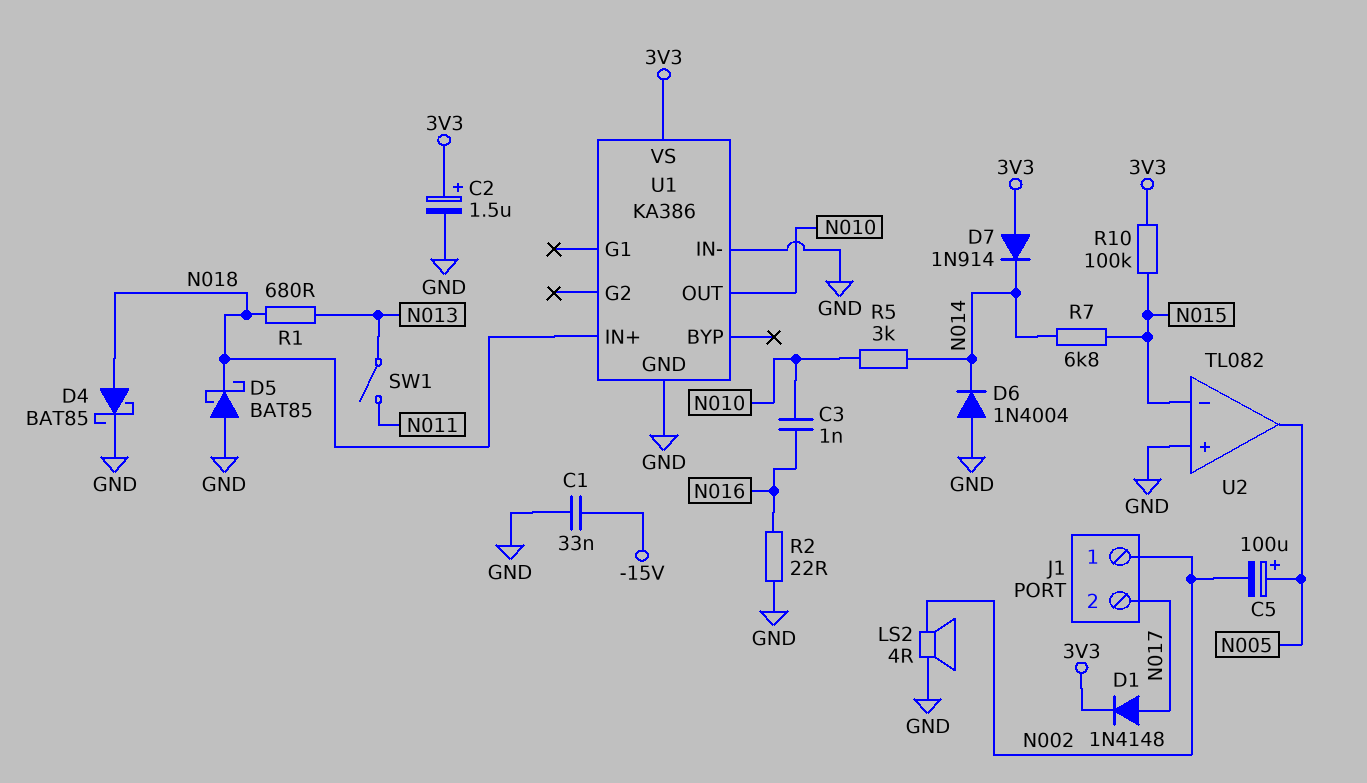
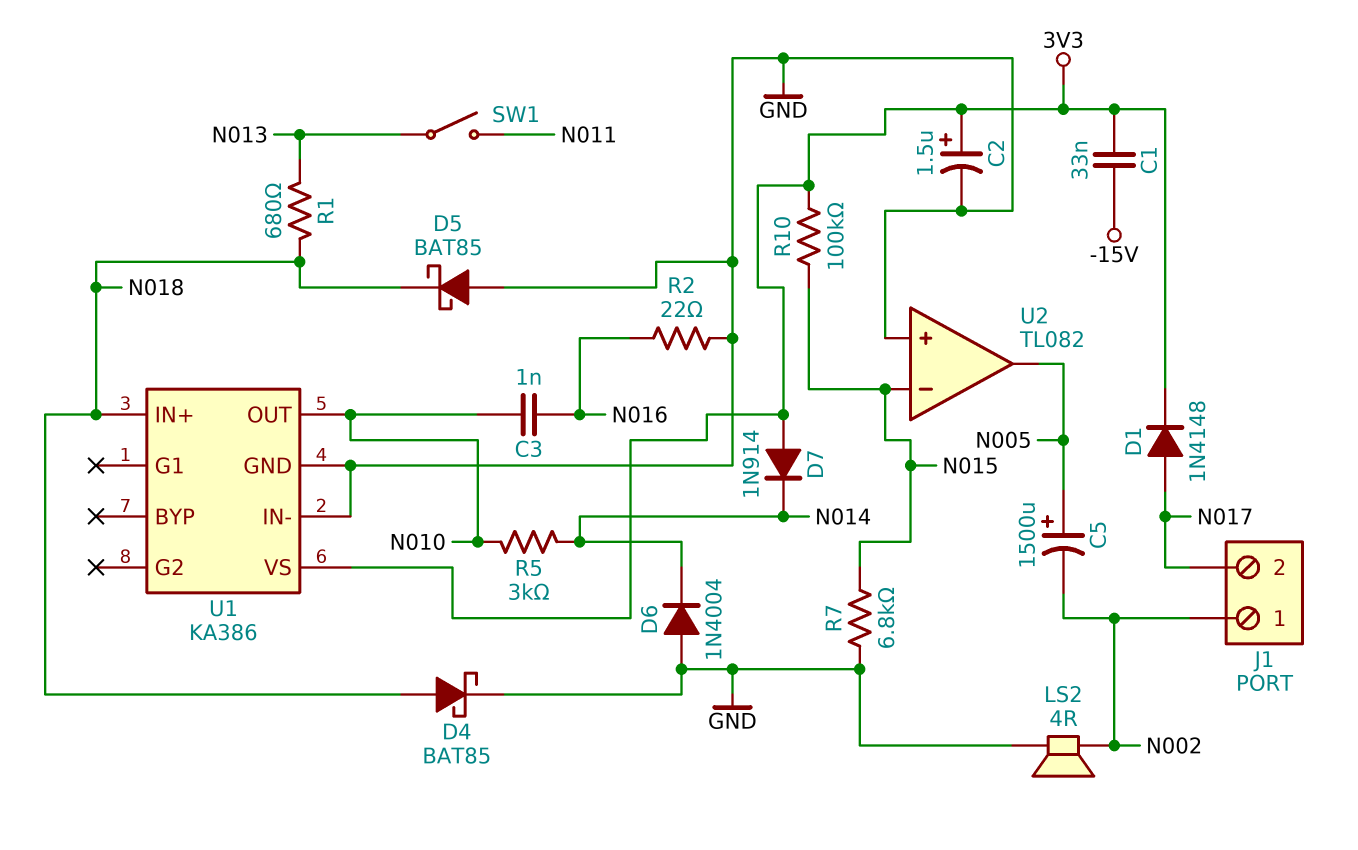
C1: 33nF (-15V, GND) -> 33nF (-15V, 3V3)
C5: 100uF (plus N005, minus N002) -> 1500uF (plus N005, minus N002)
R7: 6.8k (N014, N015) -> 6.8k (GND, N015)

